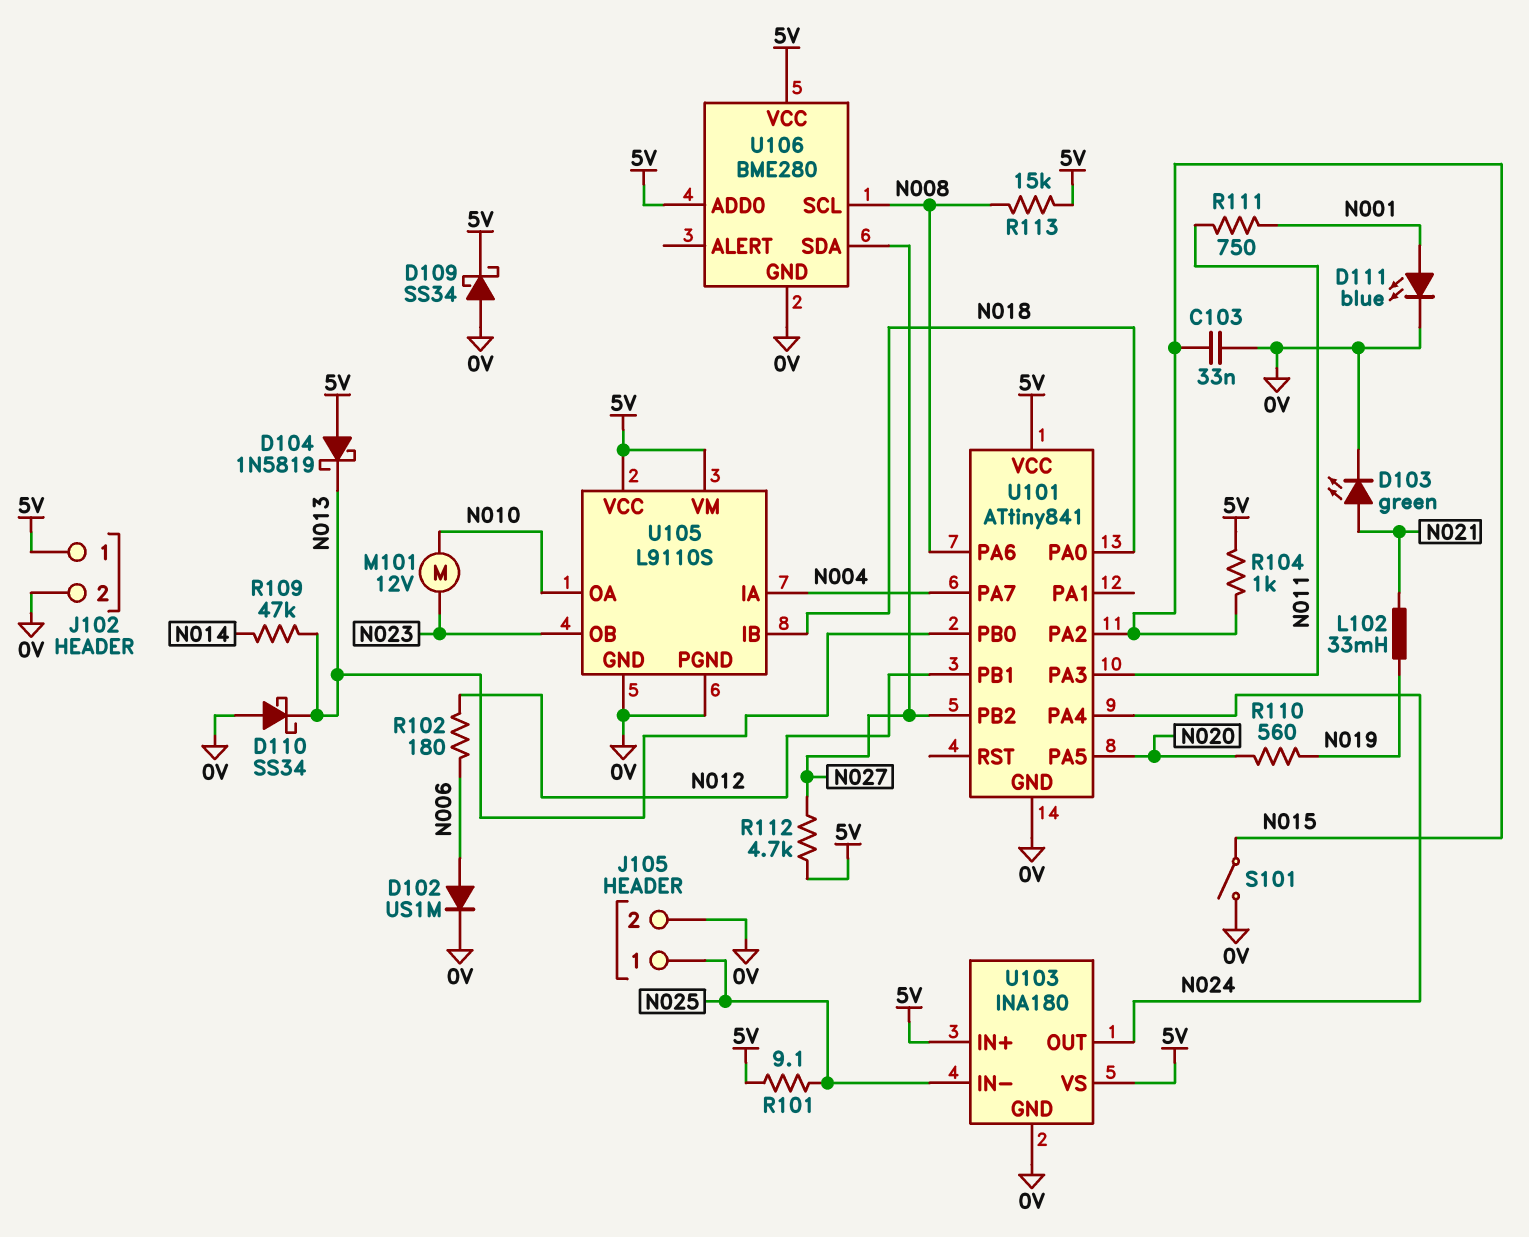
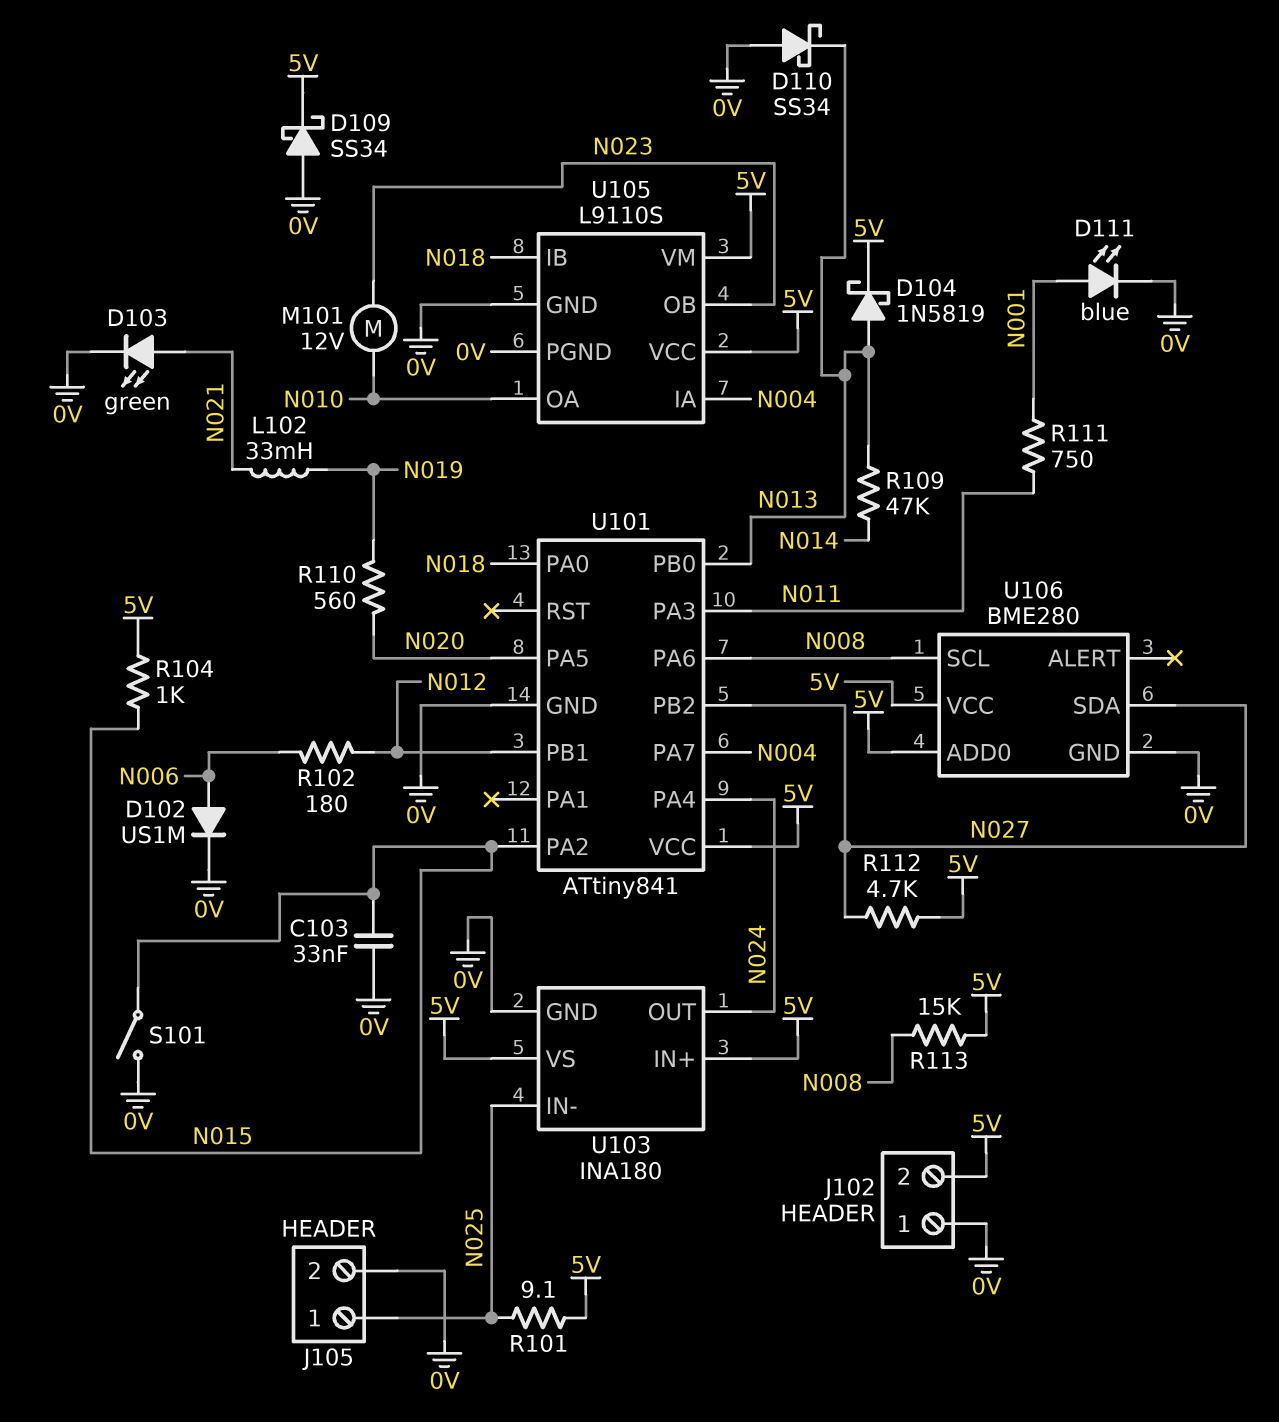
D104: schottky 1N5819 (A 5V, K N013) -> schottky 1N5819 (A N013, K 5V)
J102 pin 1: 5V -> 0V
J102 pin 2: 0V -> 5V

